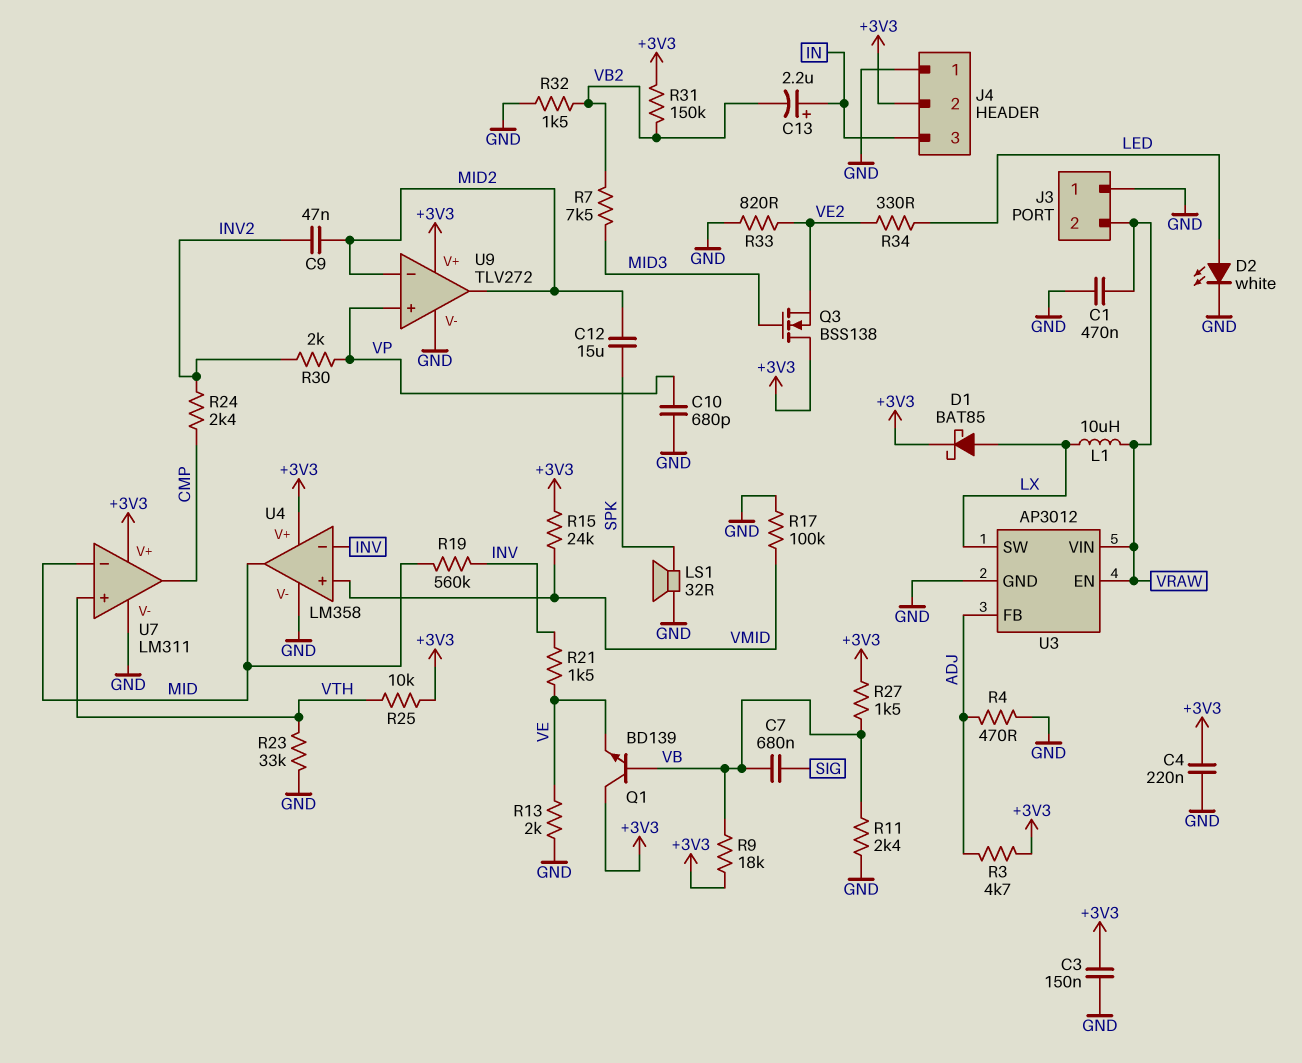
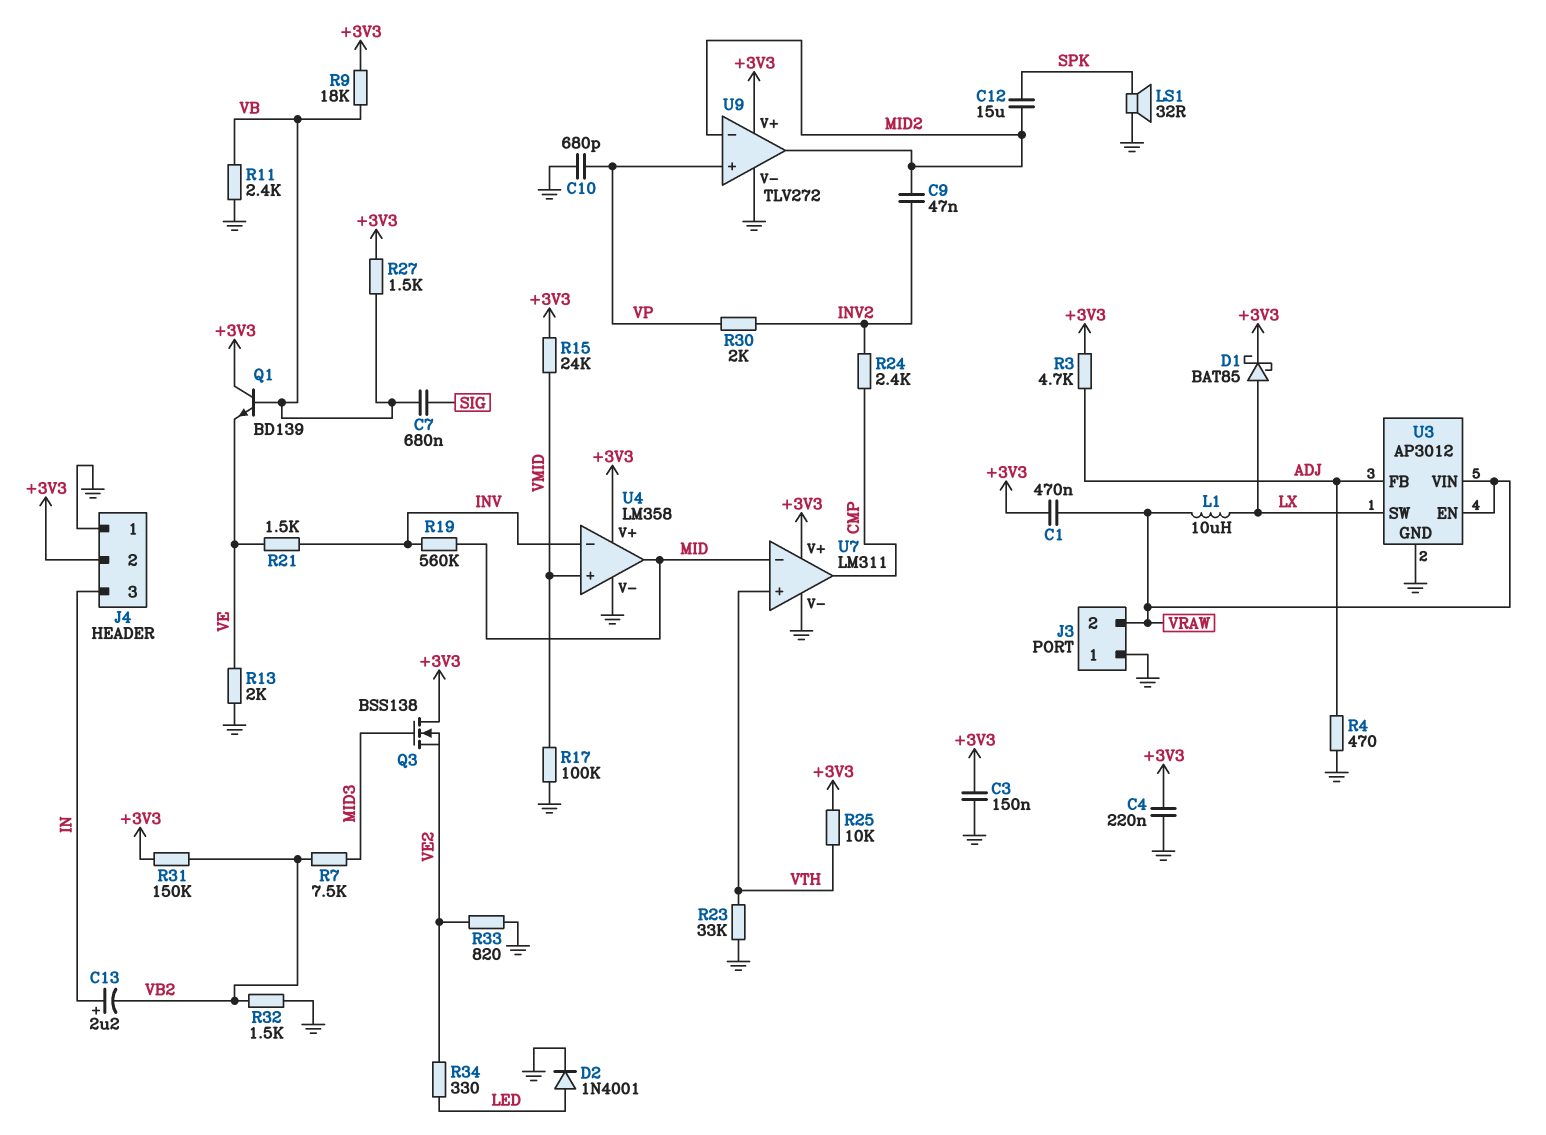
C1: 470nF (GND, VRAW) -> 470nF (+3V3, VRAW)
D2: LED white (A LED, K GND) -> diode 1N4001 (A LED, K GND)

